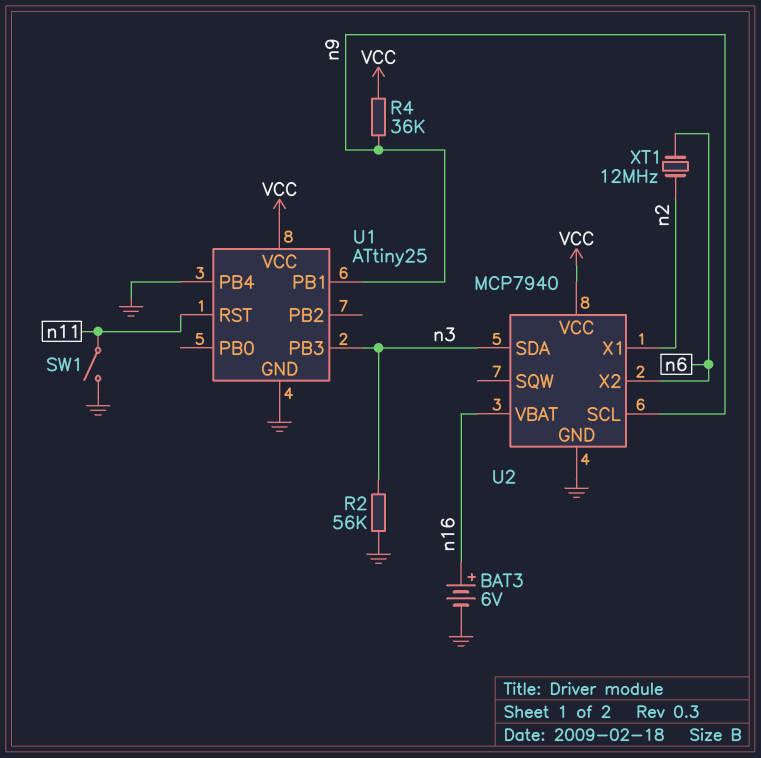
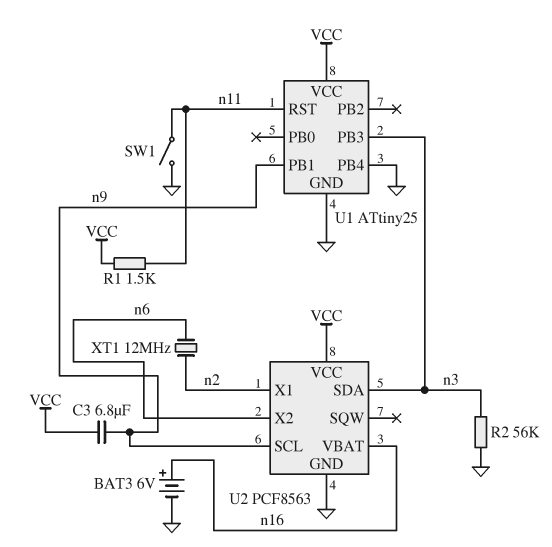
C3: none -> 6.8uF (VCC, n9)
R1: none -> 1.5k (VCC, n11)
R4: 36k (VCC, n9) -> none
U2: MCP7940 -> PCF8563

